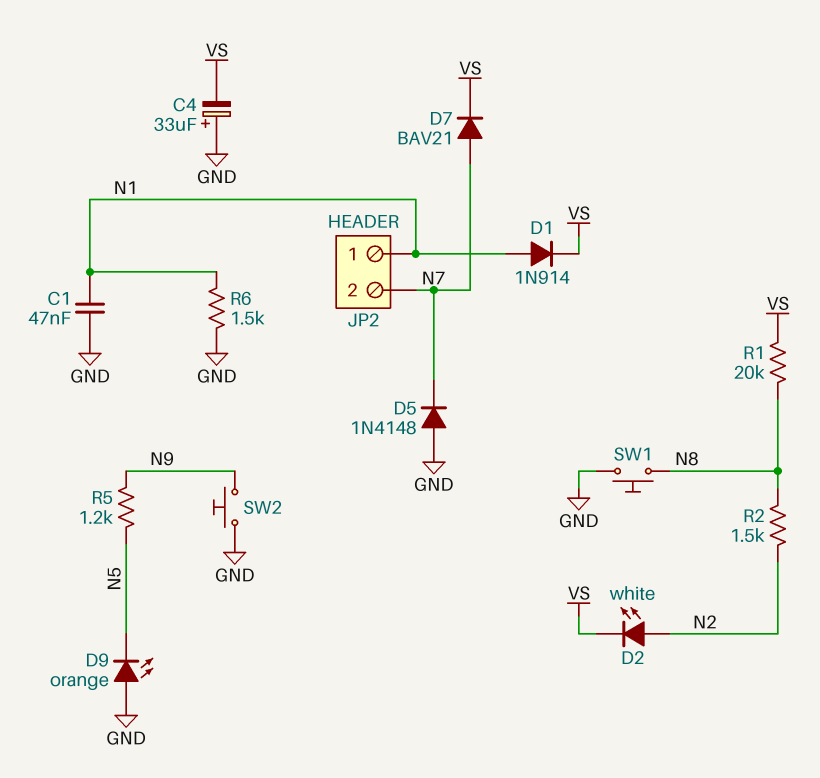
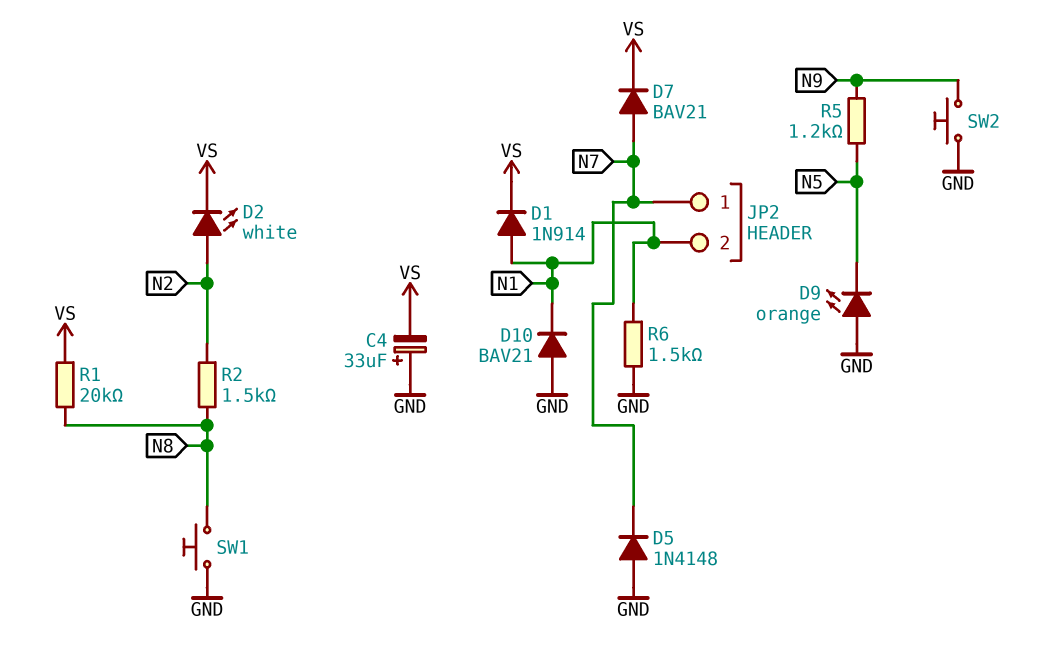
C1: 47nF (GND, N1) -> none
D10: none -> diode BAV21 (A GND, K N1)
JP2 pin 1: N1 -> N7
JP2 pin 2: N7 -> N1

